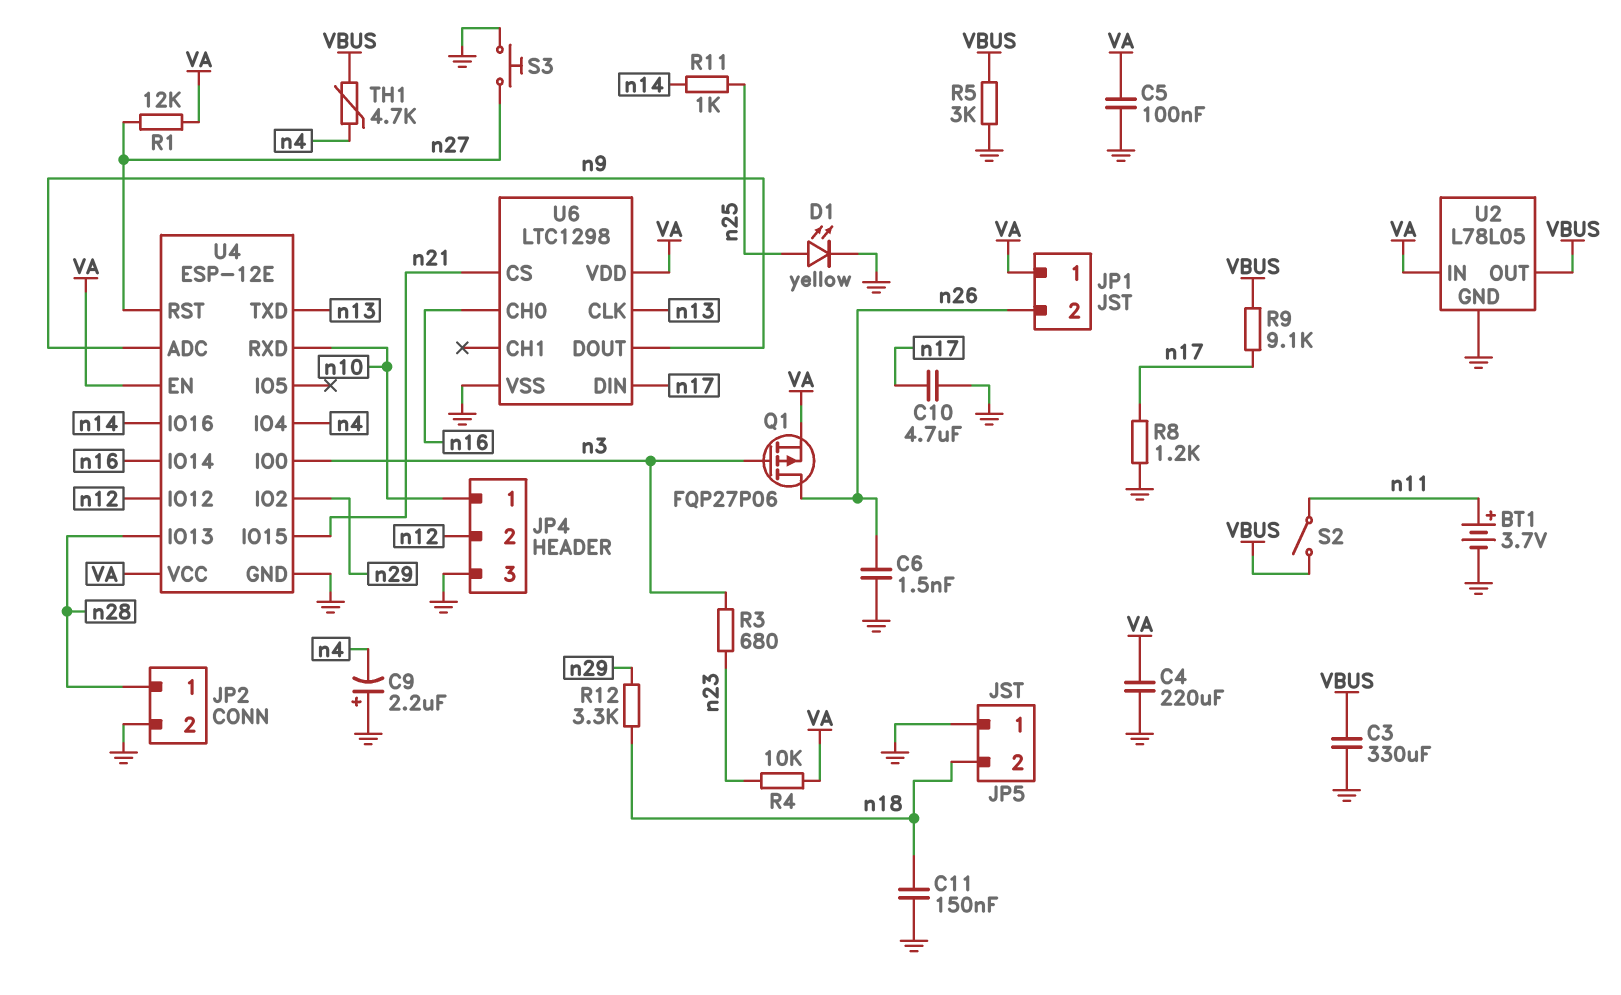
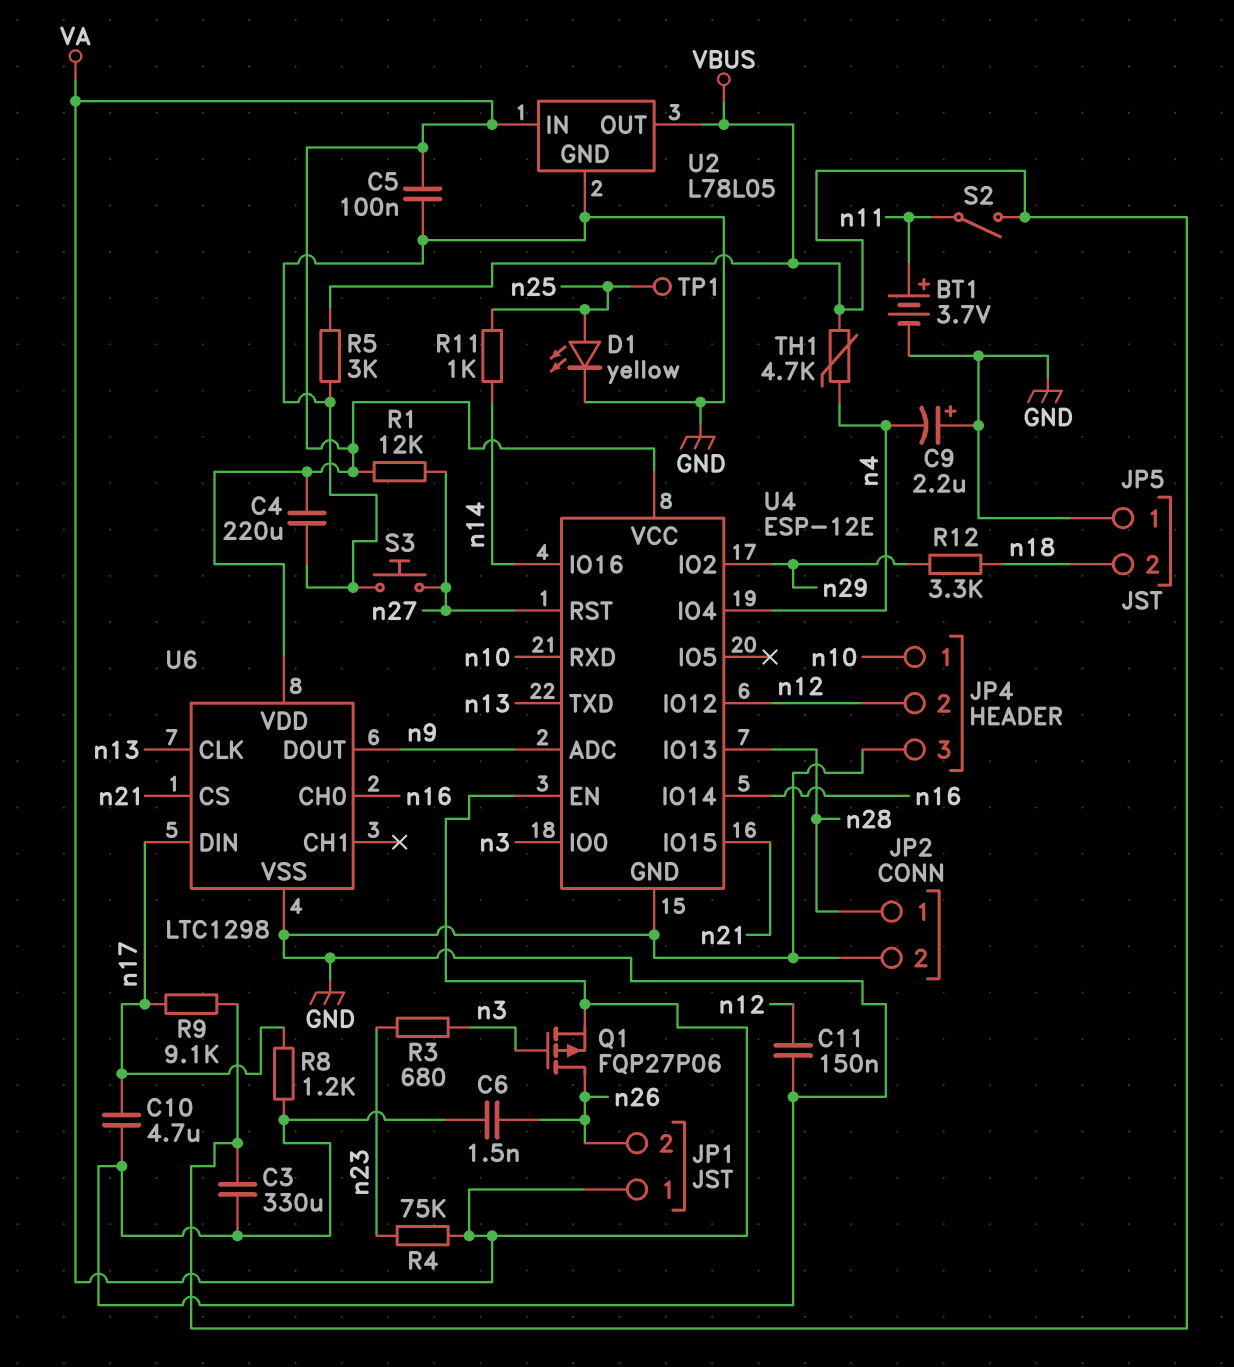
C11: 150nF (GND, n18) -> 150nF (GND, n12)
R4: 10k (VA, n23) -> 75k (VA, n23)
TP1: none -> test point (n25)

